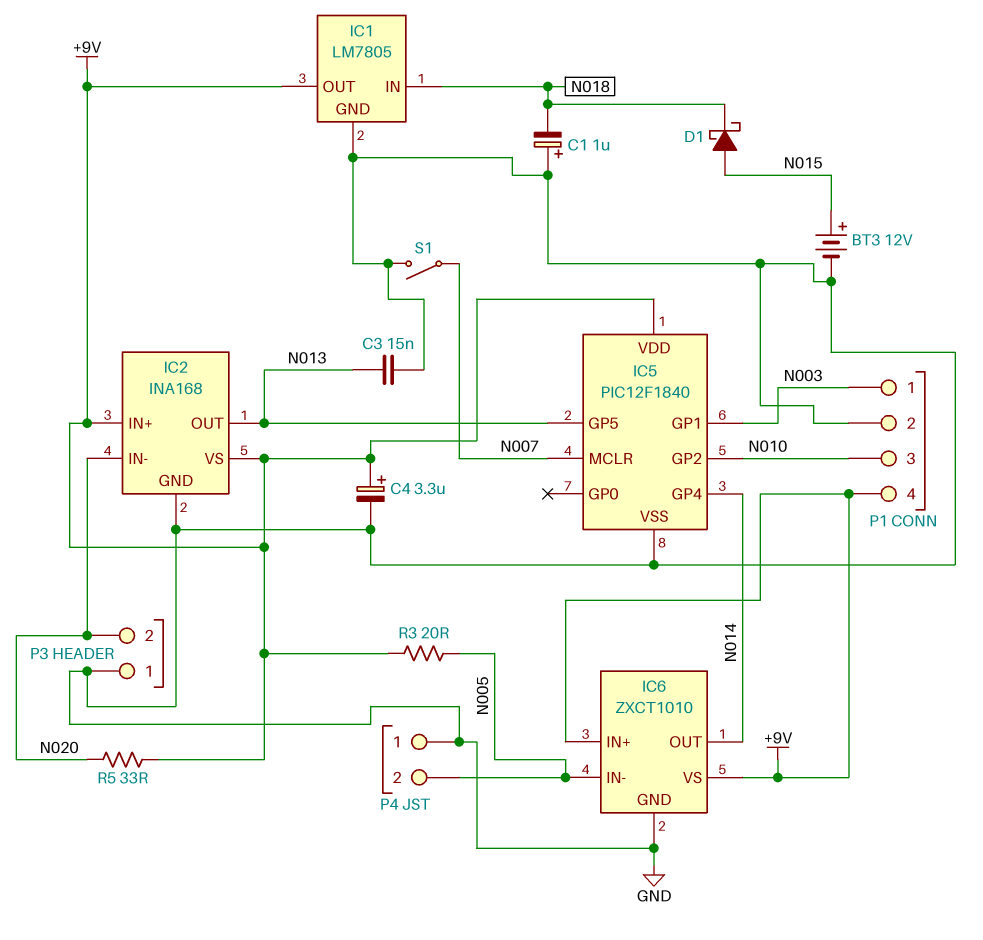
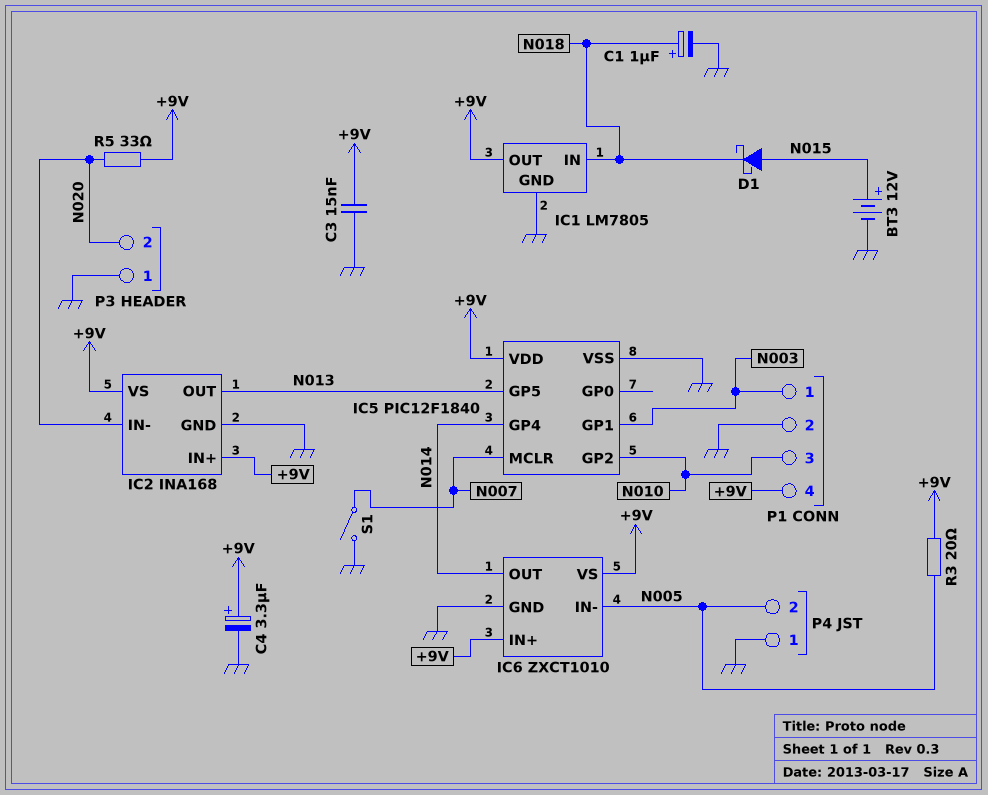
C1: 1uF (plus GND, minus N018) -> 1uF (plus N018, minus GND)
C3: 15nF (GND, N013) -> 15nF (+9V, GND)

